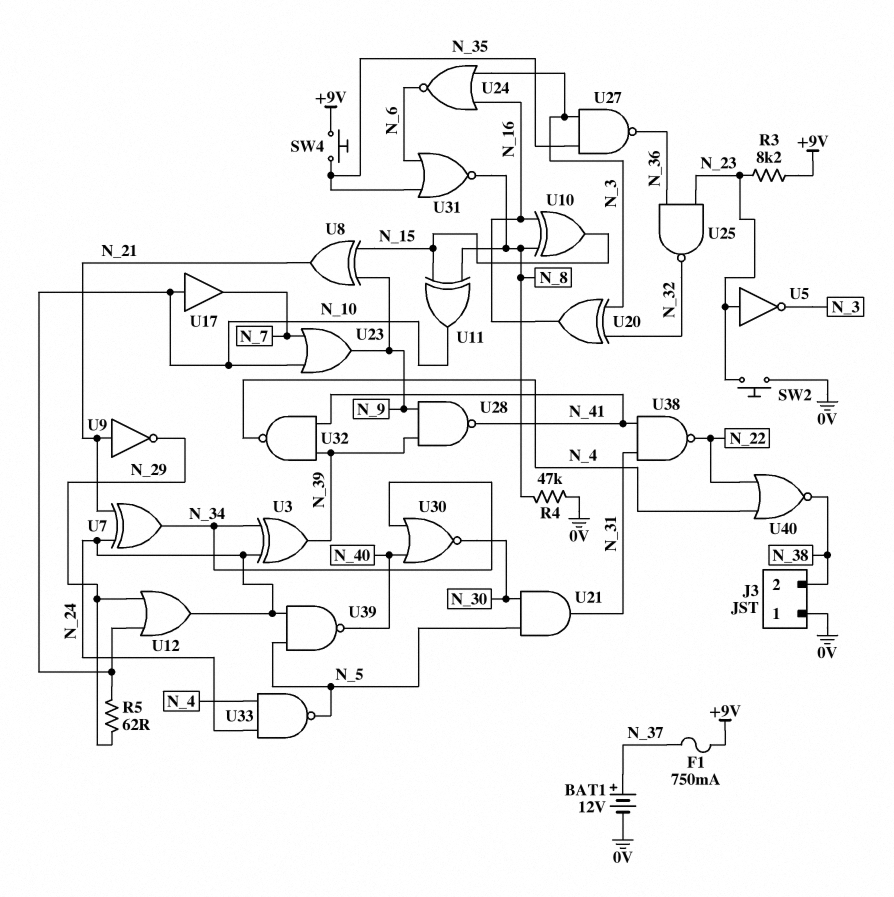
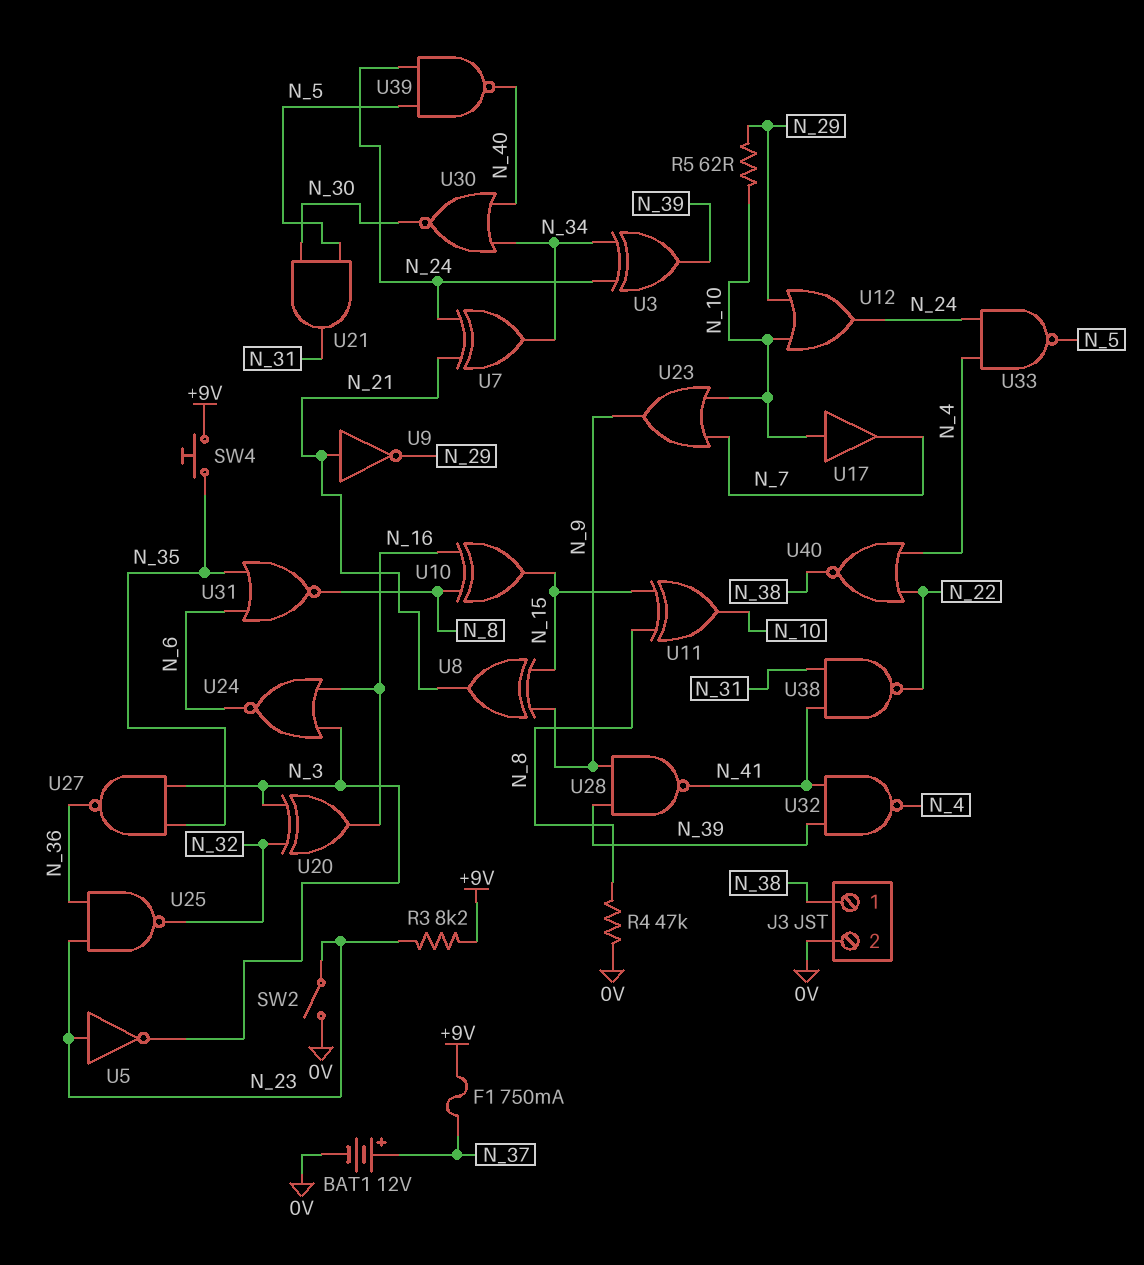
J3 pin 1: 0V -> N_38
J3 pin 2: N_38 -> 0V
SW2: button (0V, N_23) -> switch (0V, N_23)

